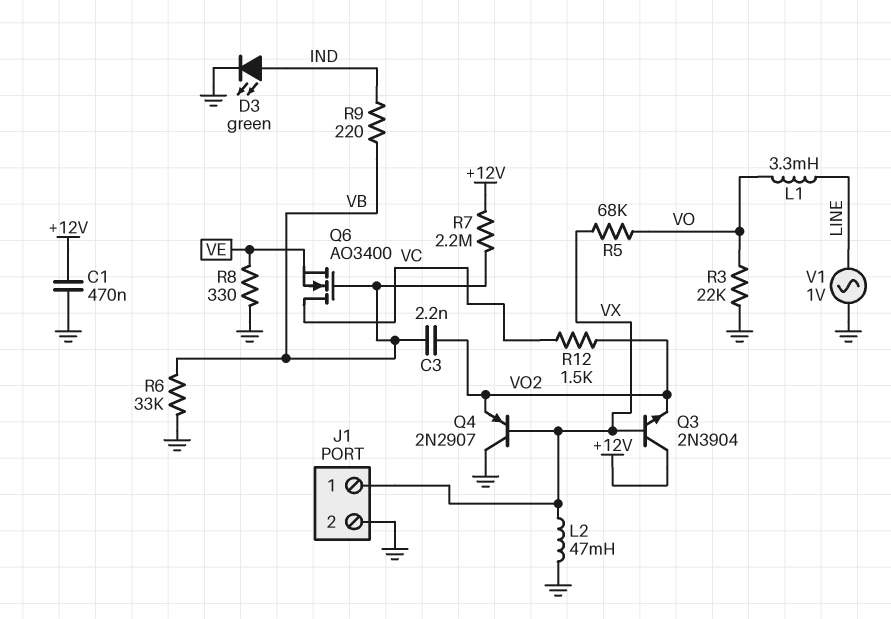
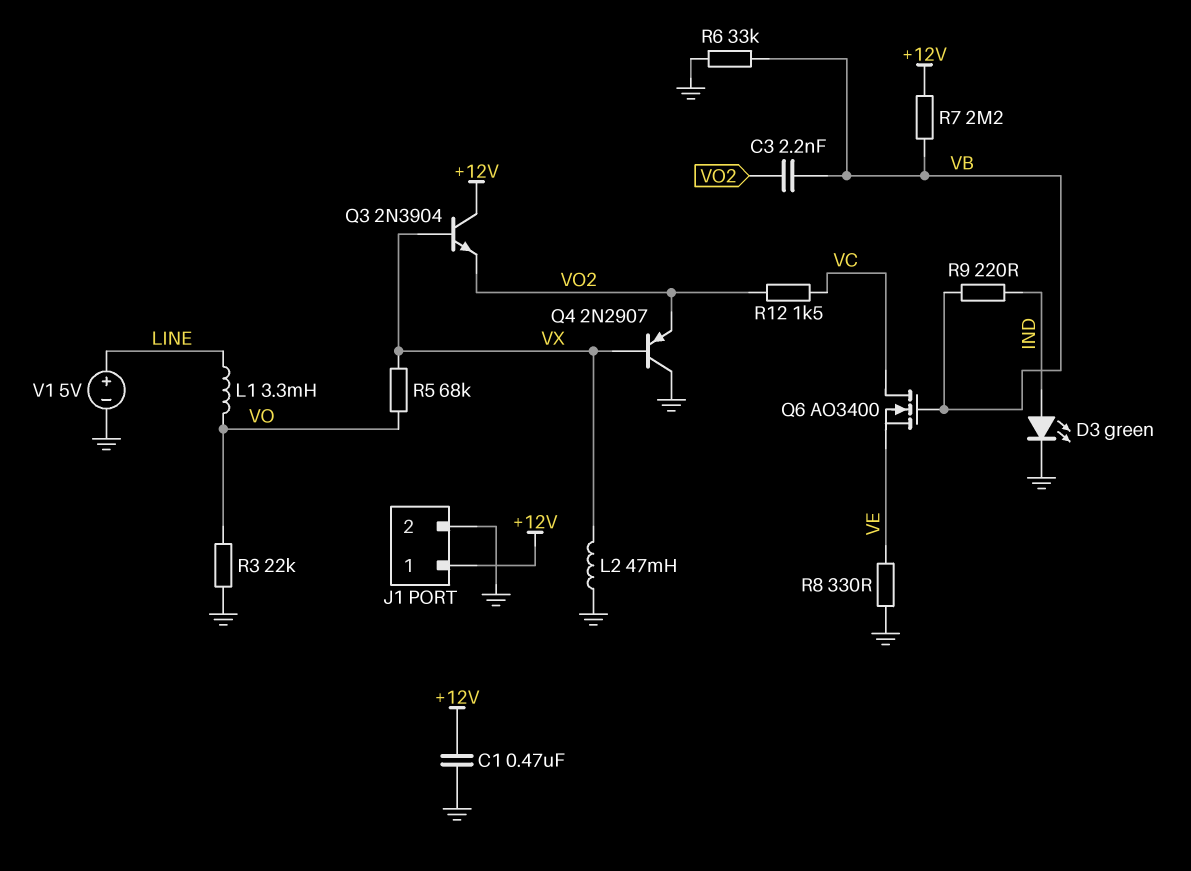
J1 pin 1: VX -> +12V
V1: AC 1V (GND, LINE) -> 5V (plus LINE, minus GND)

